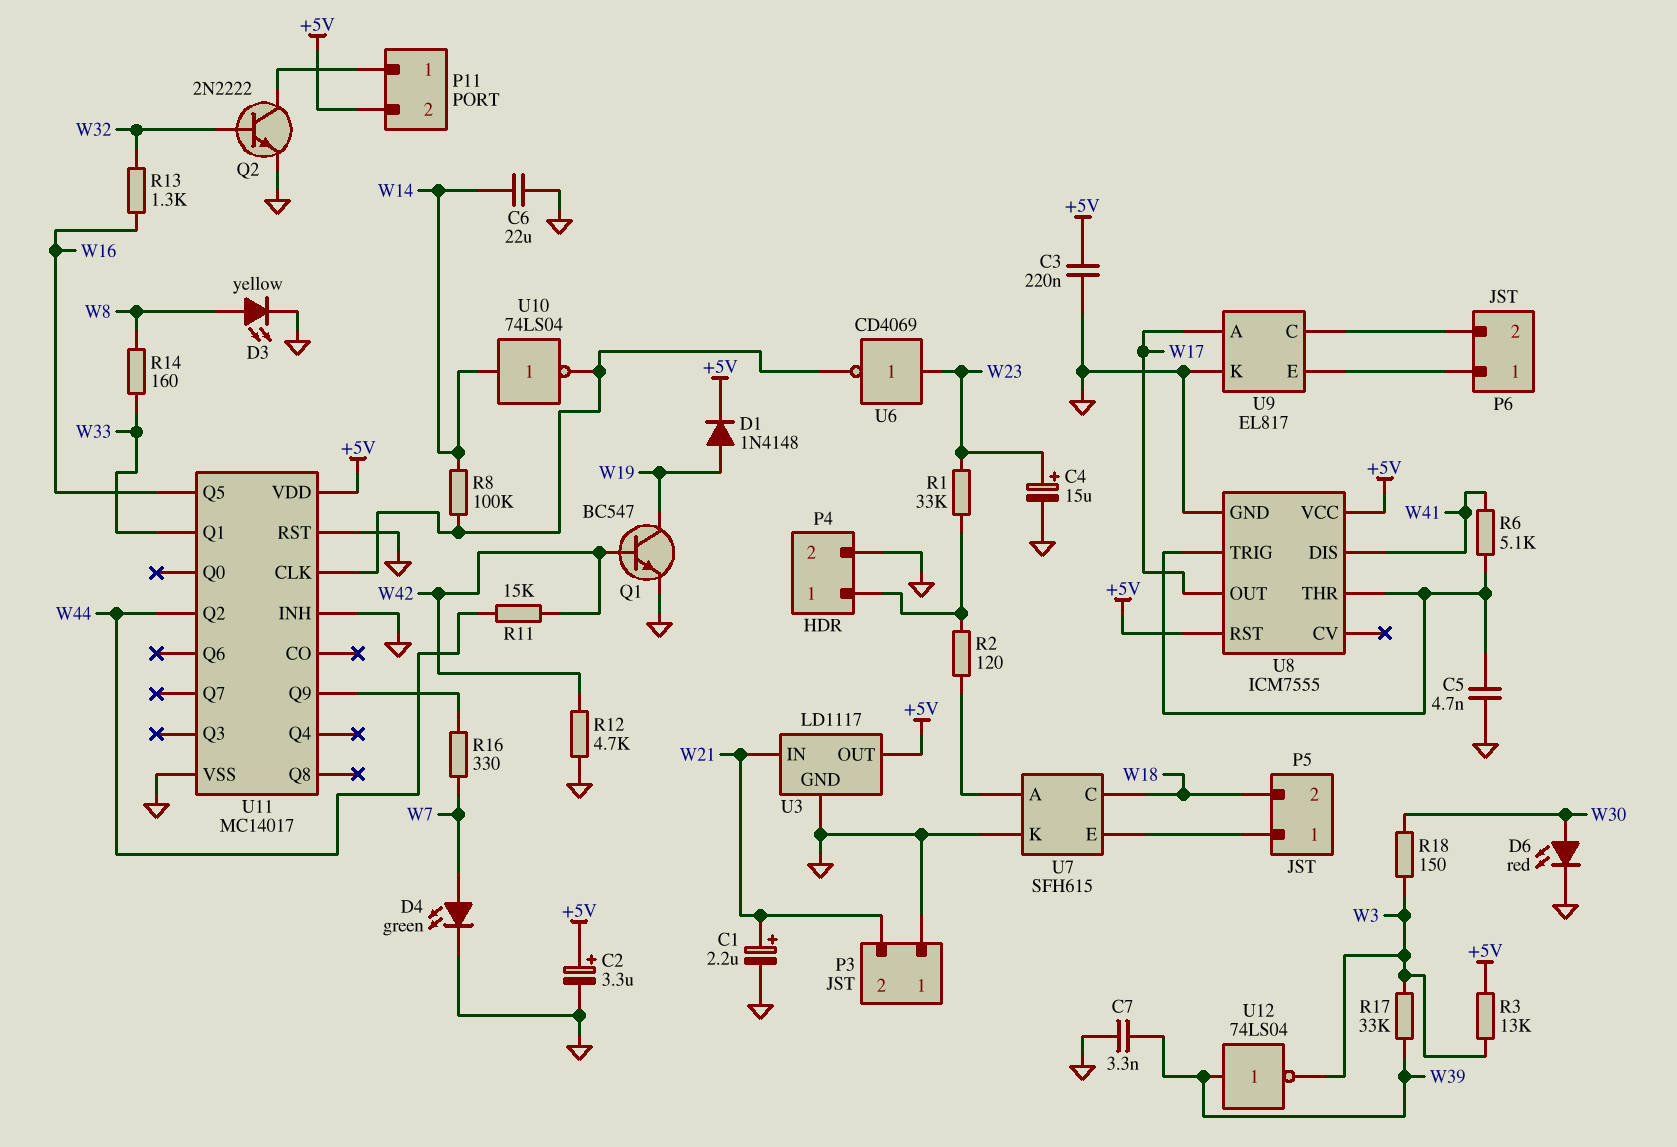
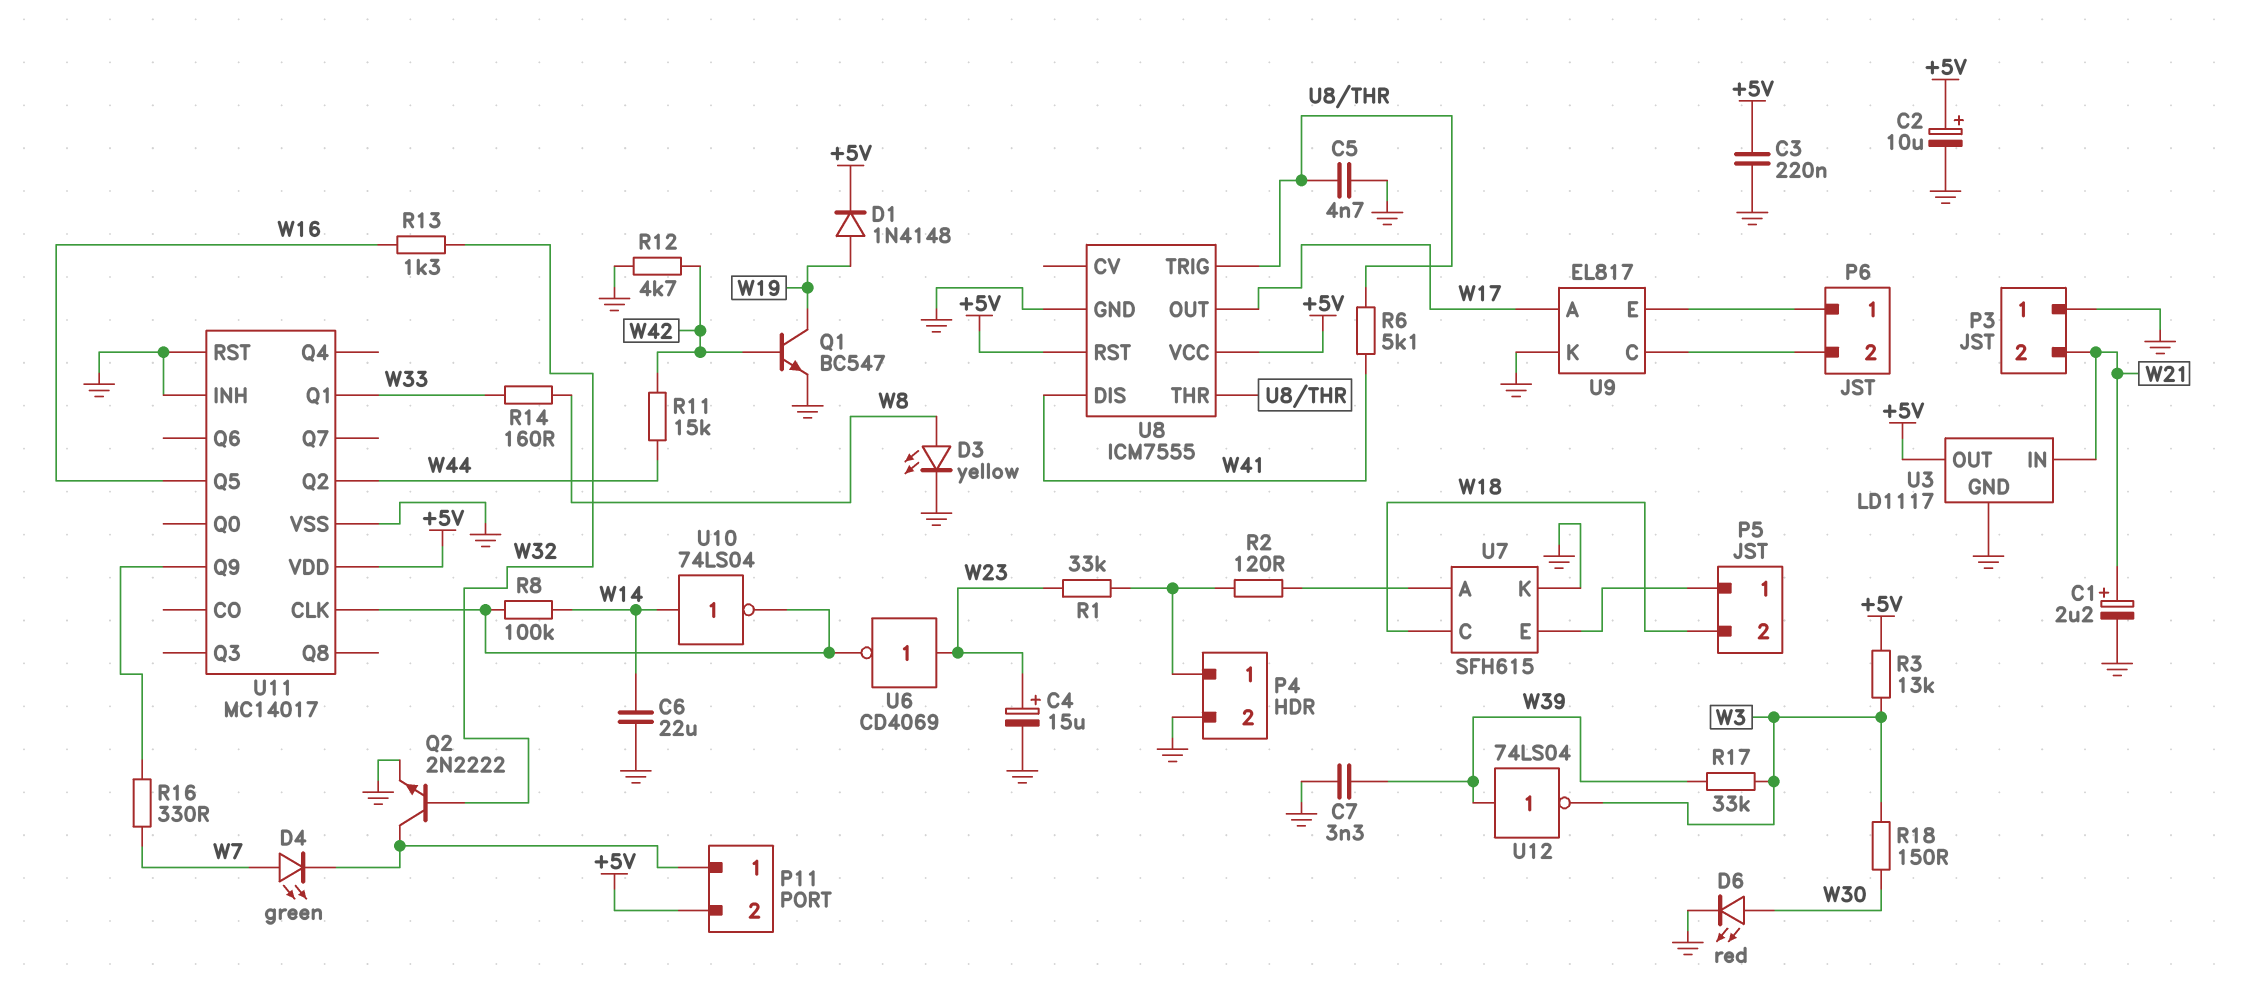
C2: 3.3uF (plus +5V, minus GND) -> 10uF (plus +5V, minus GND)
D4: LED green (A W7, K GND) -> LED green (A W7, K P11/1)

